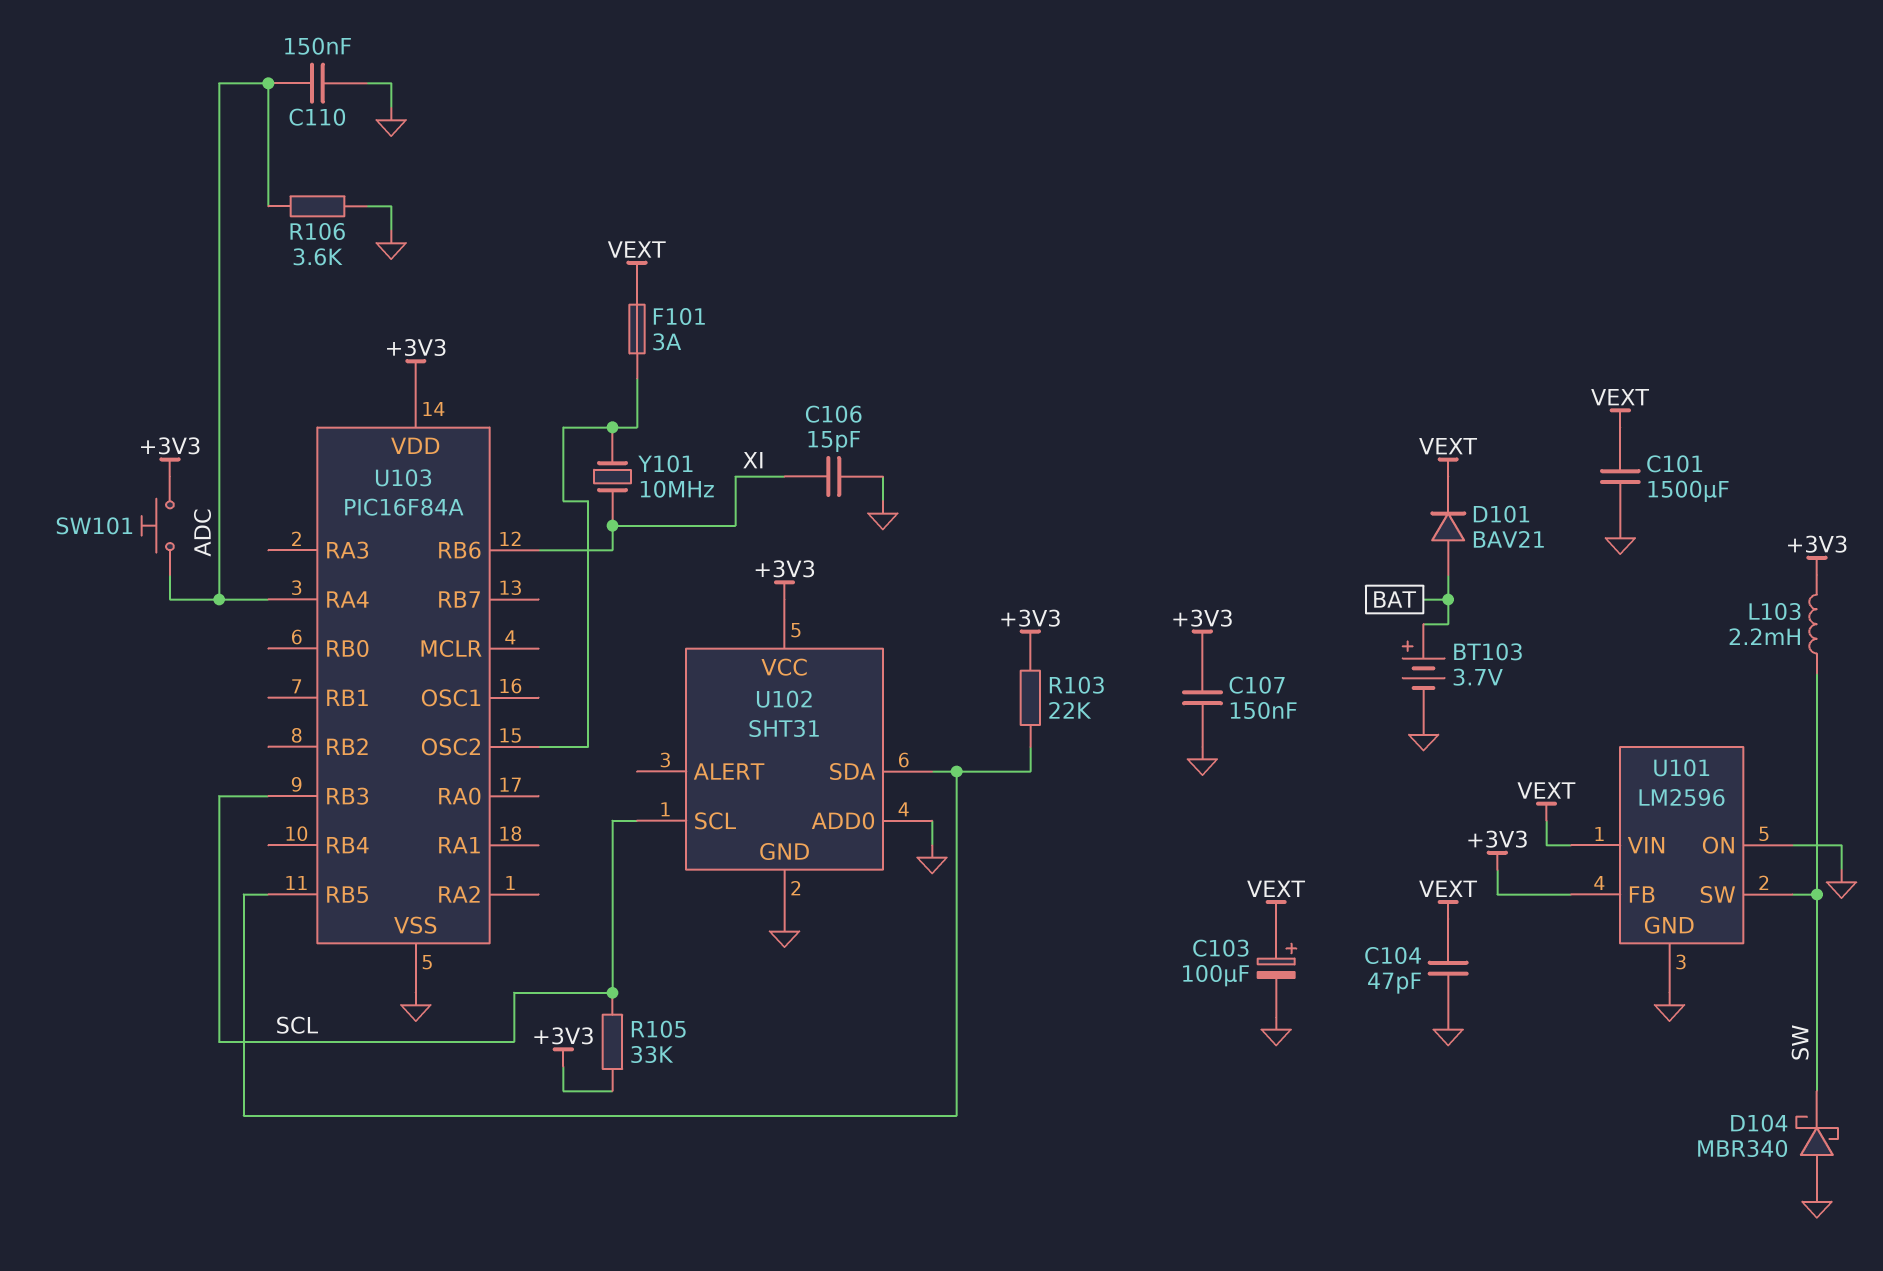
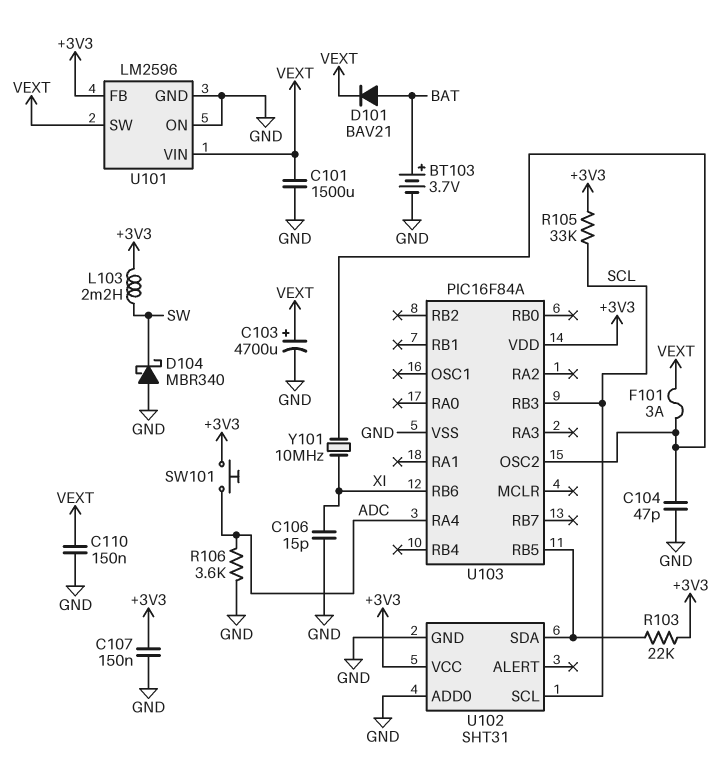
C103: 100uF (plus VEXT, minus GND) -> 4700uF (plus VEXT, minus GND)
C104: 47pF (GND, VEXT) -> 47pF (GND, U103/OSC2)
C110: 150nF (ADC, GND) -> 150nF (GND, VEXT)
U101 pin SW: SW -> VEXT

